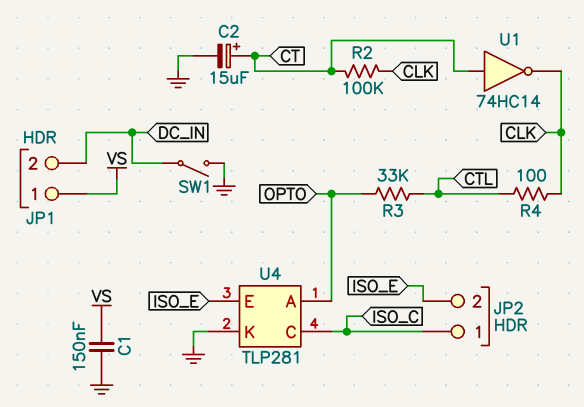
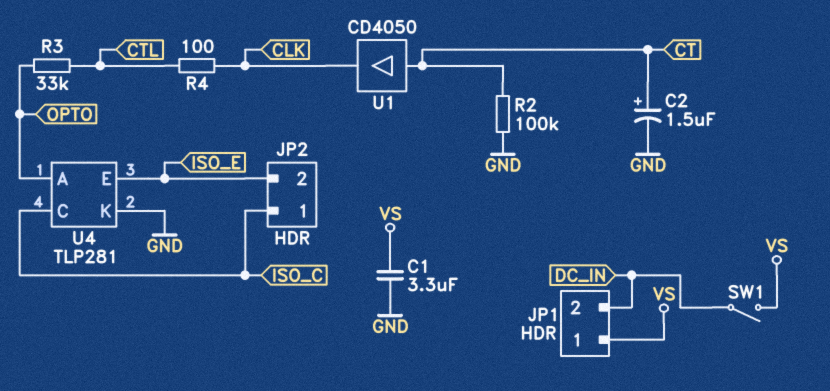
C1: 150nF (GND, VS) -> 3.3uF (GND, VS)
C2: 15uF (plus CT, minus GND) -> 1.5uF (plus CT, minus GND)
R2: 100k (CLK, CT) -> 100k (CT, GND)
SW1: switch (DC_IN, GND) -> switch (DC_IN, VS)
U1: NOT 74HC14 (in CT, out CLK) -> buffer CD4050 (in CT, out CLK)

